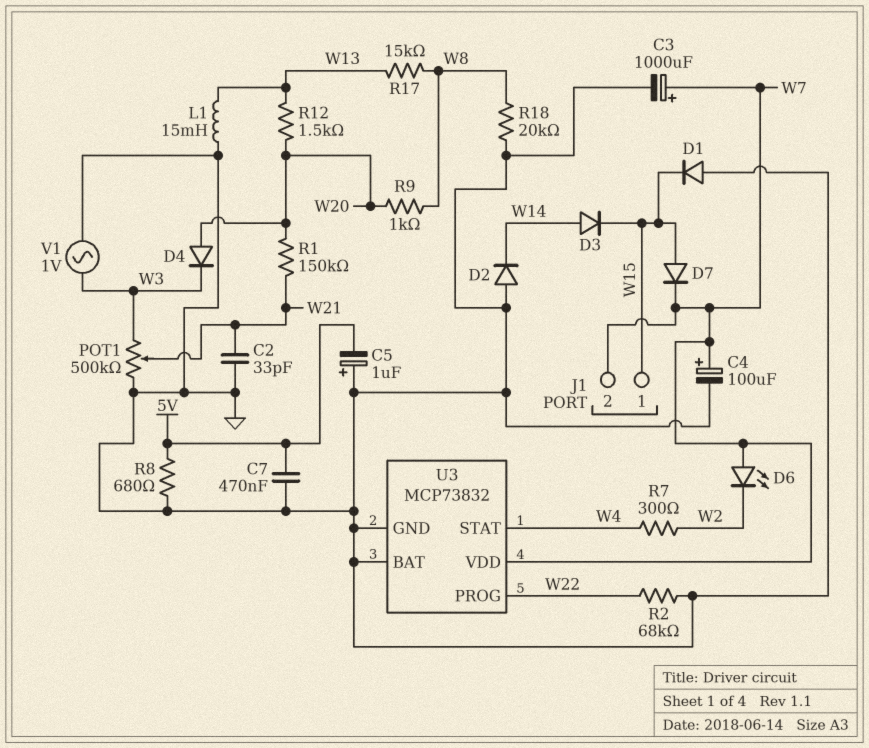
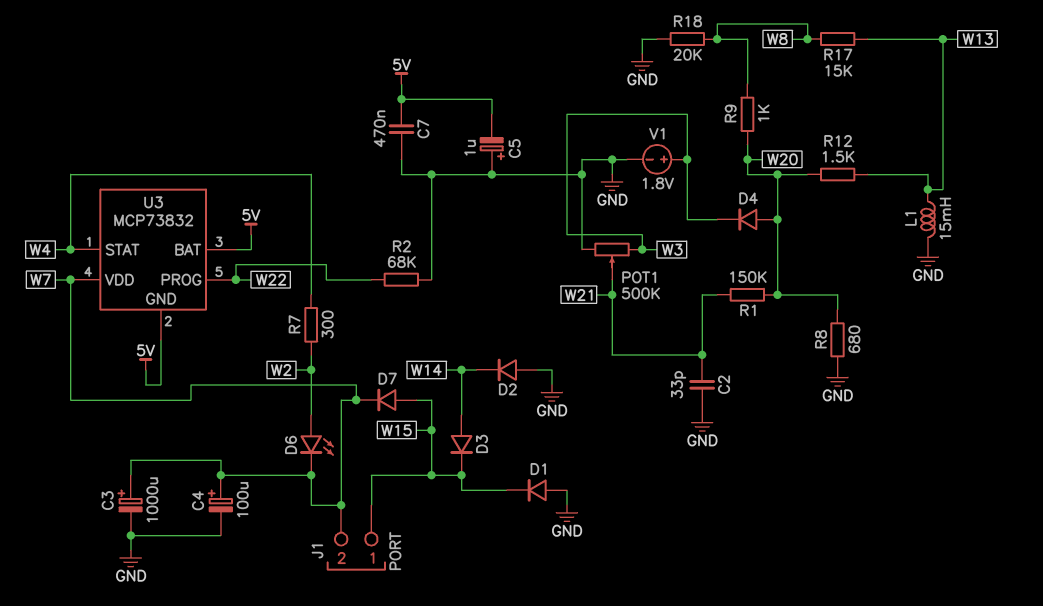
D6: LED (A W7, K W2) -> LED (A W2, K W7)
R8: 680 (5V, GND) -> 680 (GND, W20)
U3 pin BAT: GND -> 5V
U3 pin GND: GND -> 5V
V1: AC 1V (GND, W3) -> 1.8V (plus W3, minus GND)

